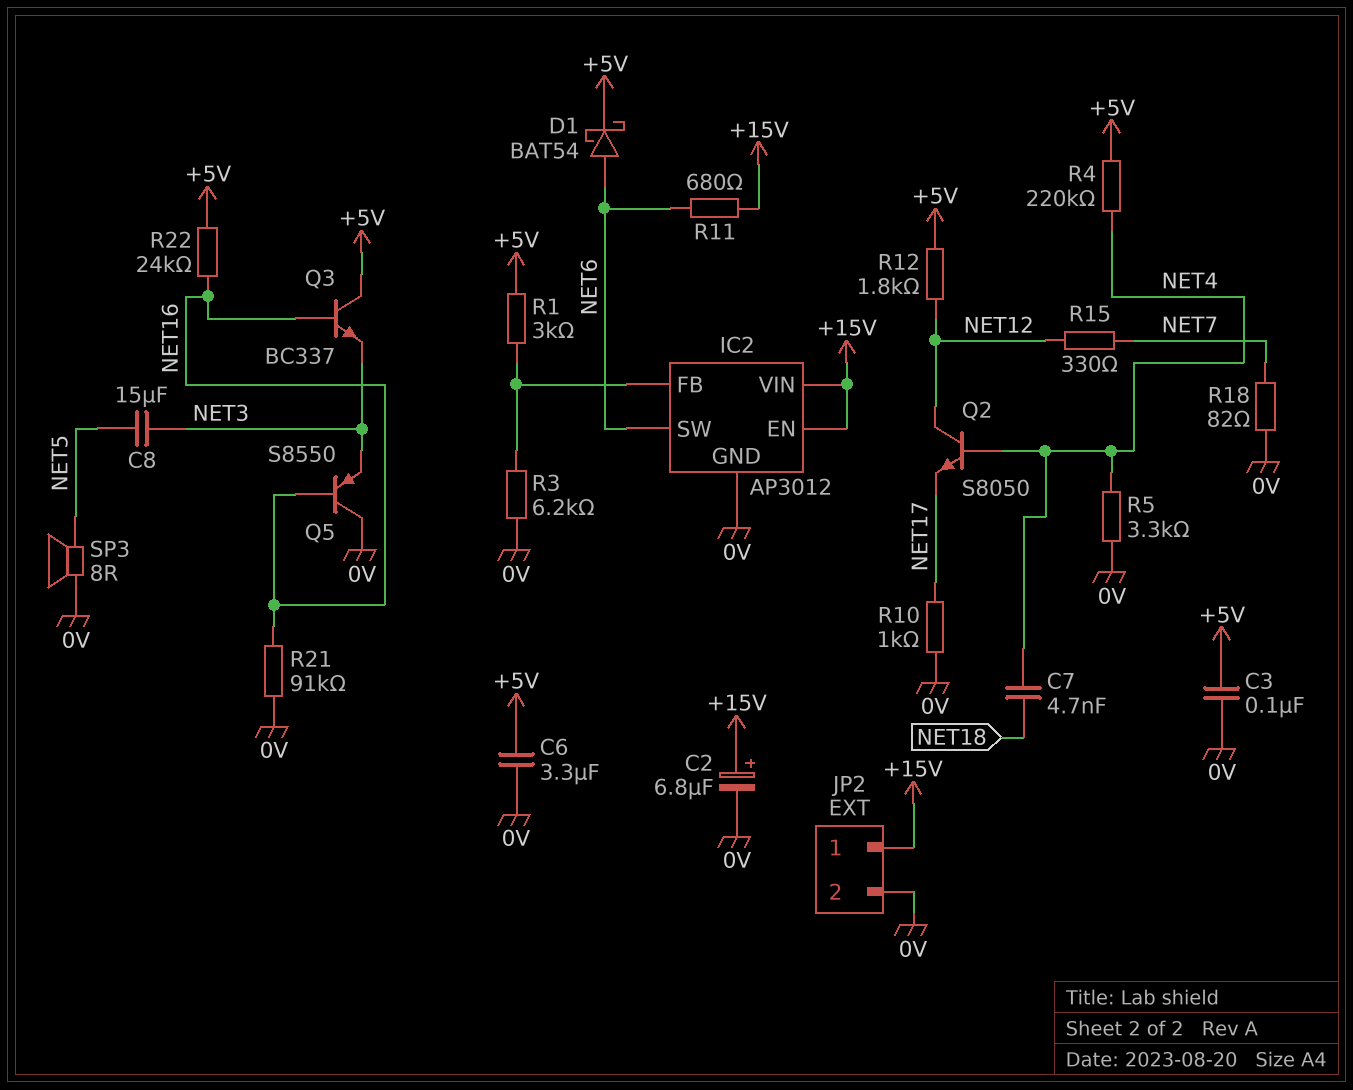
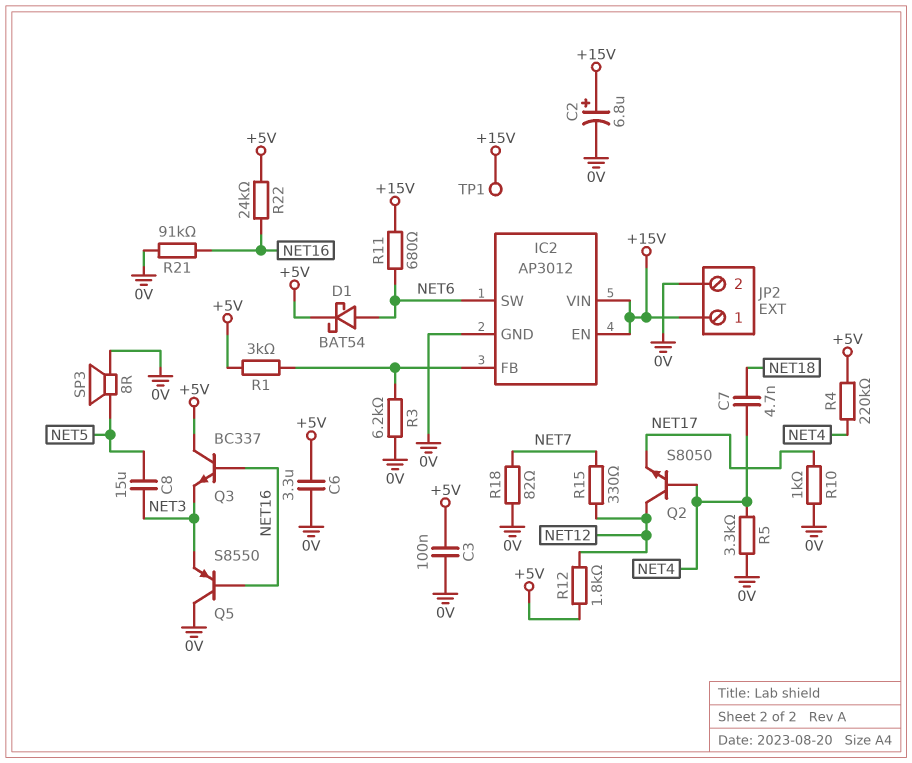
TP1: none -> test point (+15V)

